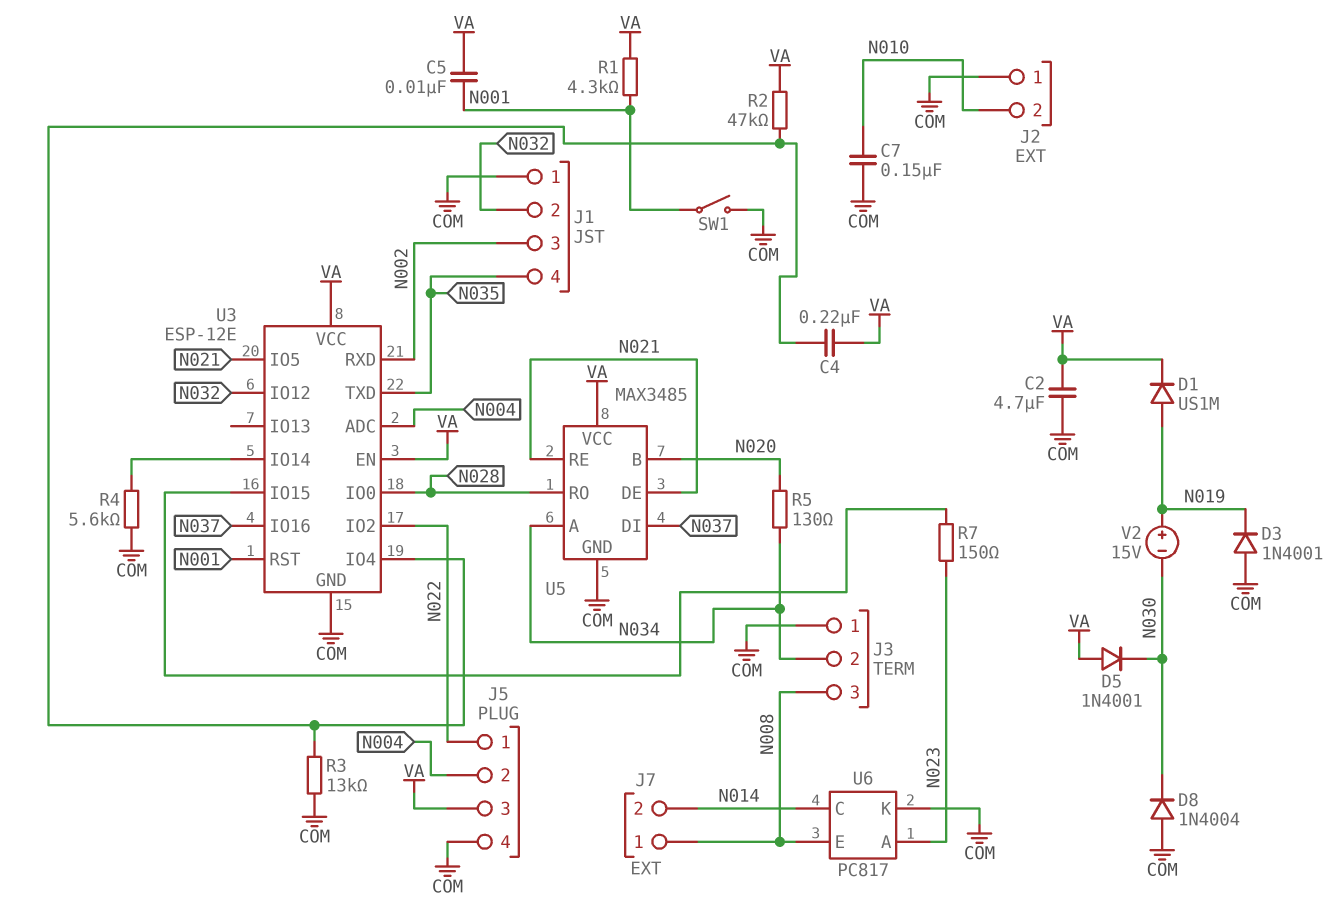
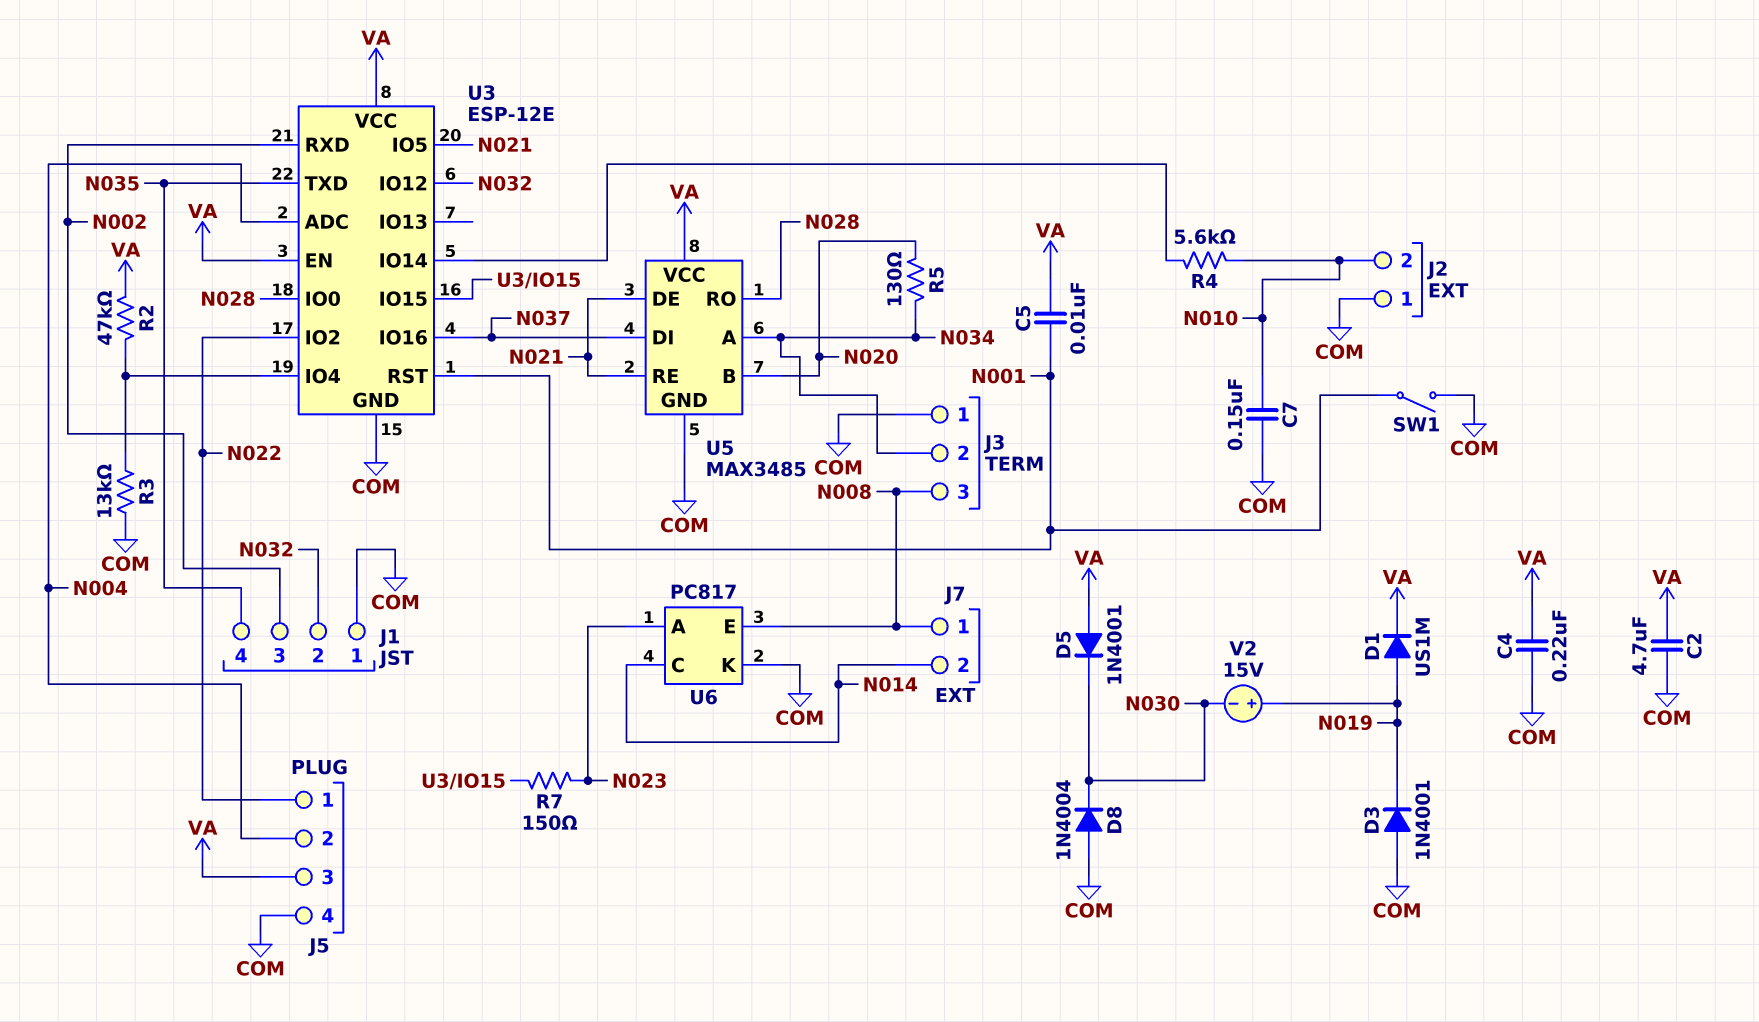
C4: 220nF (U3/IO4, VA) -> 220nF (COM, VA)
R1: 4.3k (N001, VA) -> none
R4: 5.6k (COM, U3/IO14) -> 5.6k (N010, U3/IO14)

